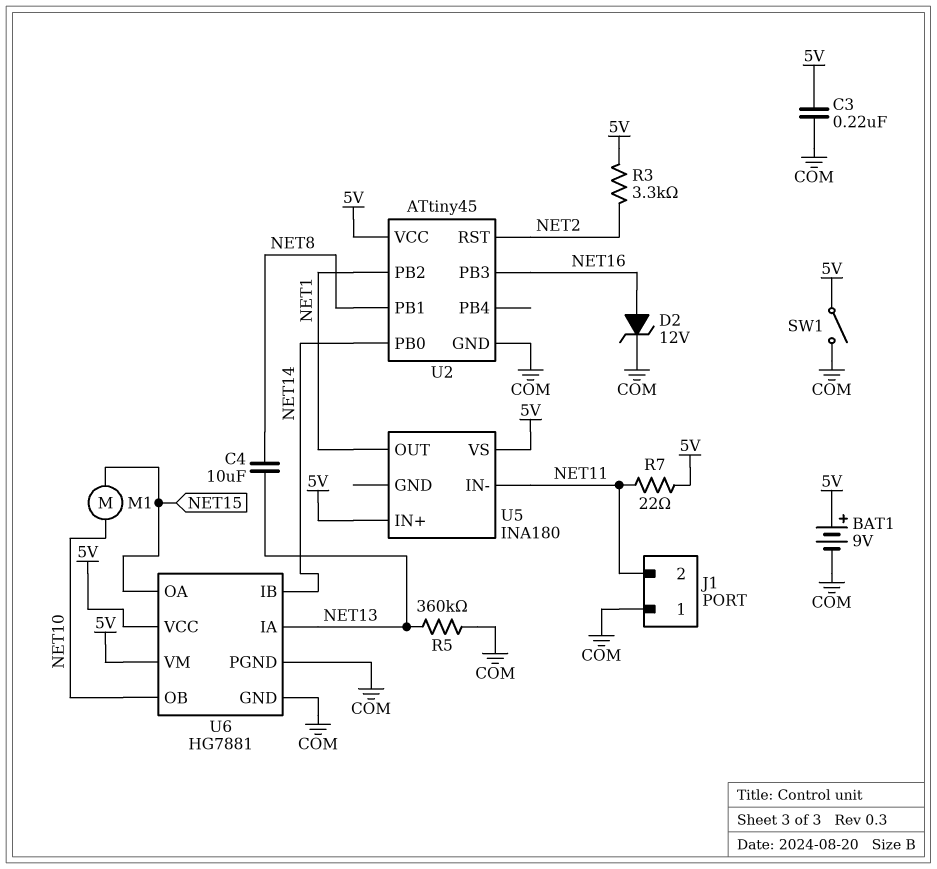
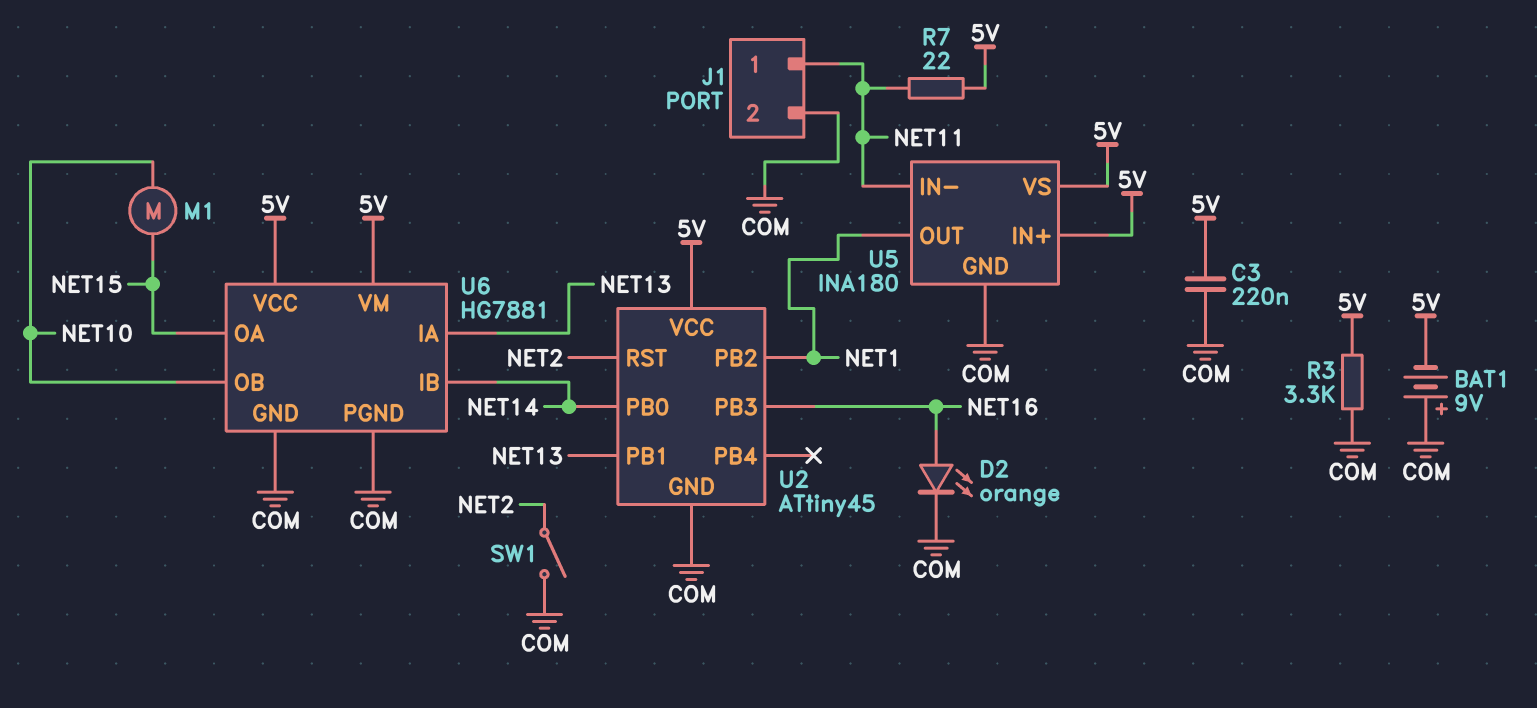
BAT1: 9V (plus 5V, minus COM) -> 9V (plus COM, minus 5V)
C4: 10uF (NET8, NET13) -> none
D2: zener 12V (A NET16, K COM) -> LED orange (A NET16, K COM)
J1 pin 1: COM -> NET11
J1 pin 2: NET11 -> COM
R3: 3.3k (5V, NET2) -> 3.3k (5V, COM)
R5: 360k (COM, NET13) -> none
SW1: switch (5V, COM) -> switch (COM, NET2)
U2 pin PB1: NET8 -> NET13
U5 pin GND: none -> COM

